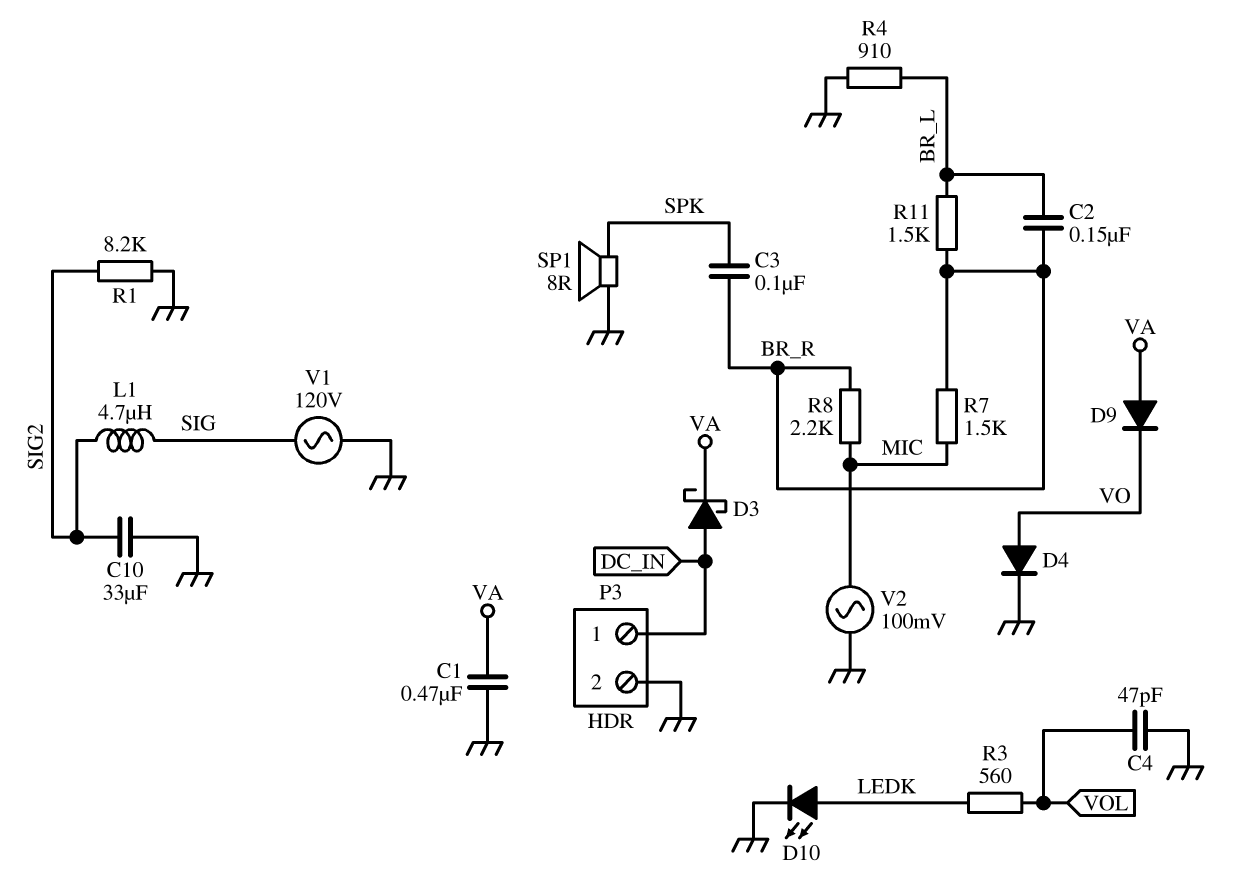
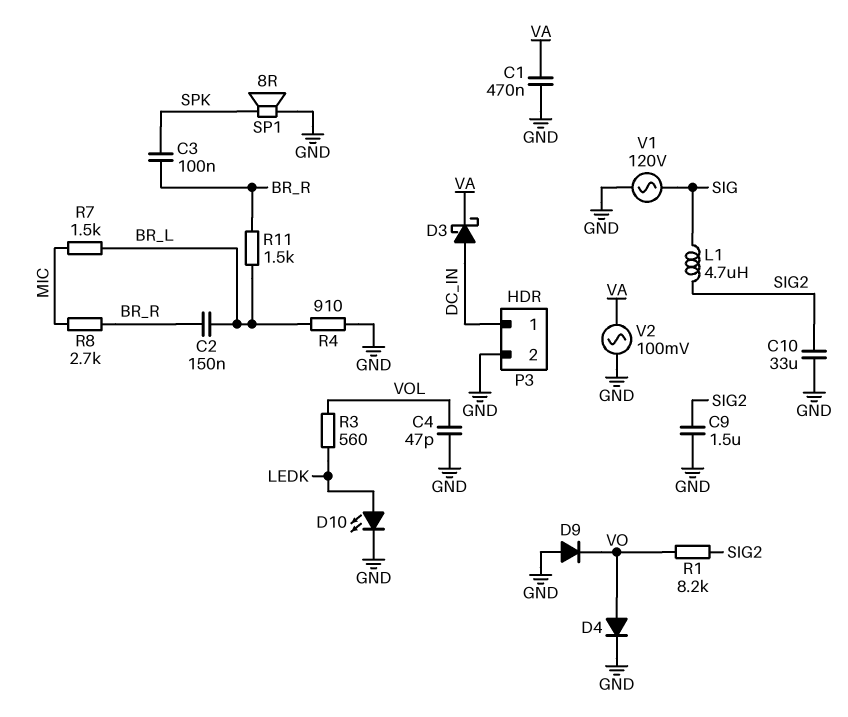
C9: none -> 1.5uF (GND, SIG2)
D9: diode (A VA, K VO) -> diode (A GND, K VO)
R1: 8.2k (GND, SIG2) -> 8.2k (SIG2, VO)
R7: 1.5k (BR_R, MIC) -> 1.5k (BR_L, MIC)
R8: 2.2k (BR_R, MIC) -> 2.7k (BR_R, MIC)
V2: AC 100mV (GND, MIC) -> AC 100mV (GND, VA)

